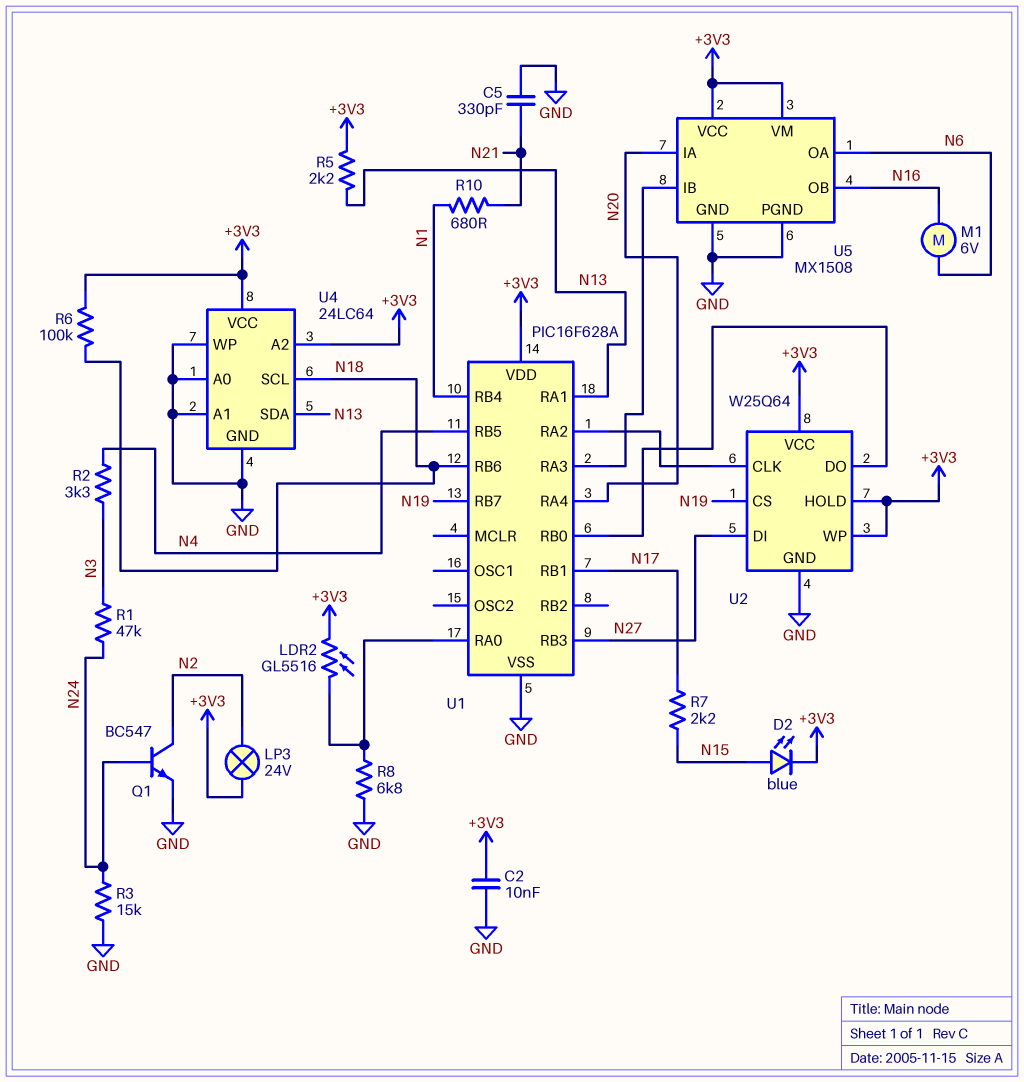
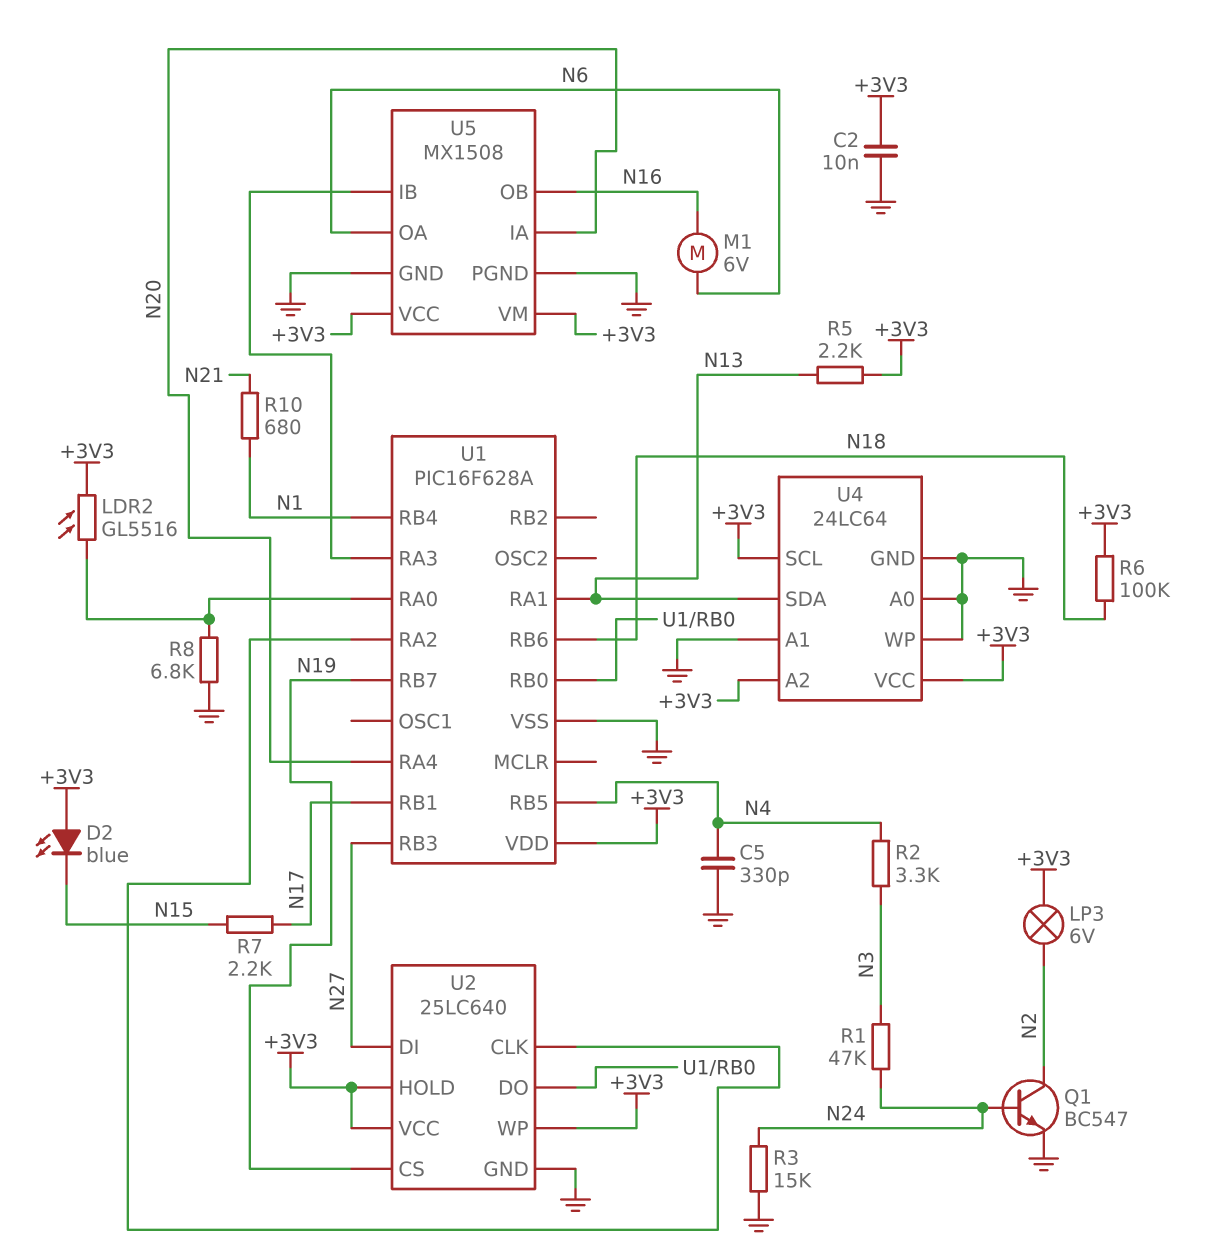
C5: 330pF (GND, N21) -> 330pF (GND, N4)
D2: LED blue (A N15, K +3V3) -> LED blue (A +3V3, K N15)
LP3: lamp 24V (+3V3, N2) -> lamp 6V (+3V3, N2)
U2: W25Q64 -> 25LC640
U4 pin SCL: N18 -> +3V3

